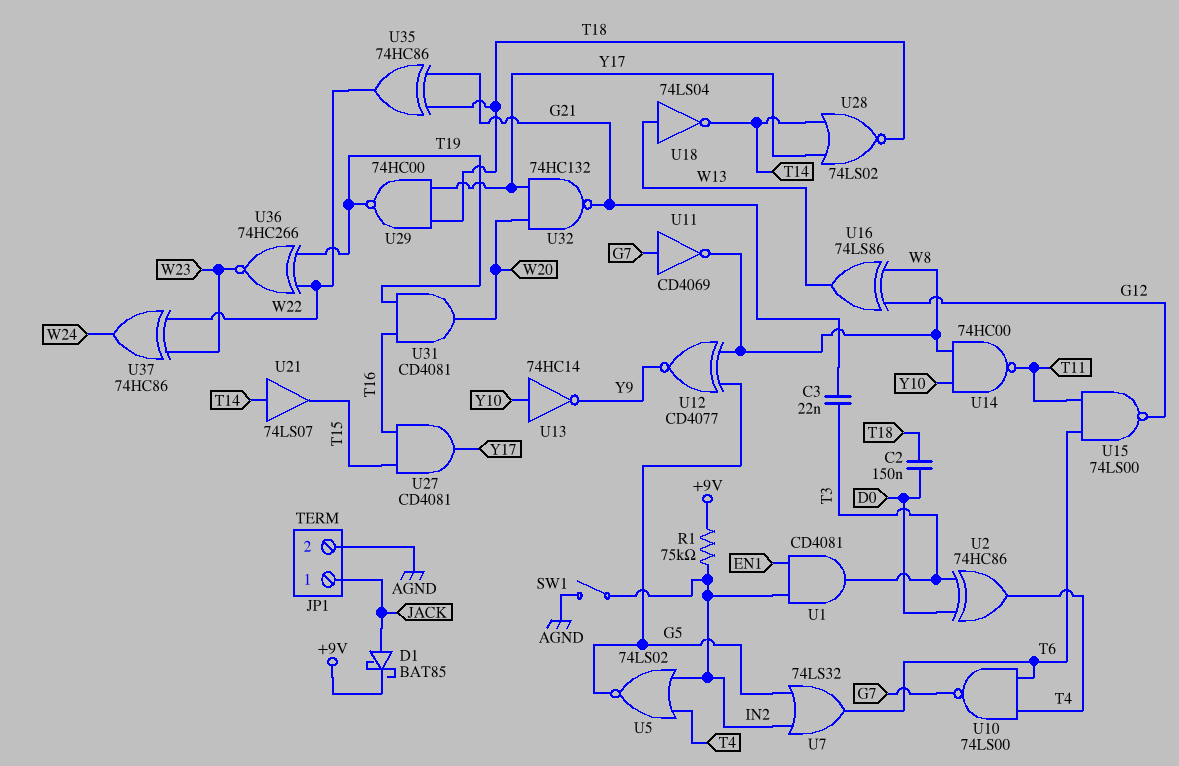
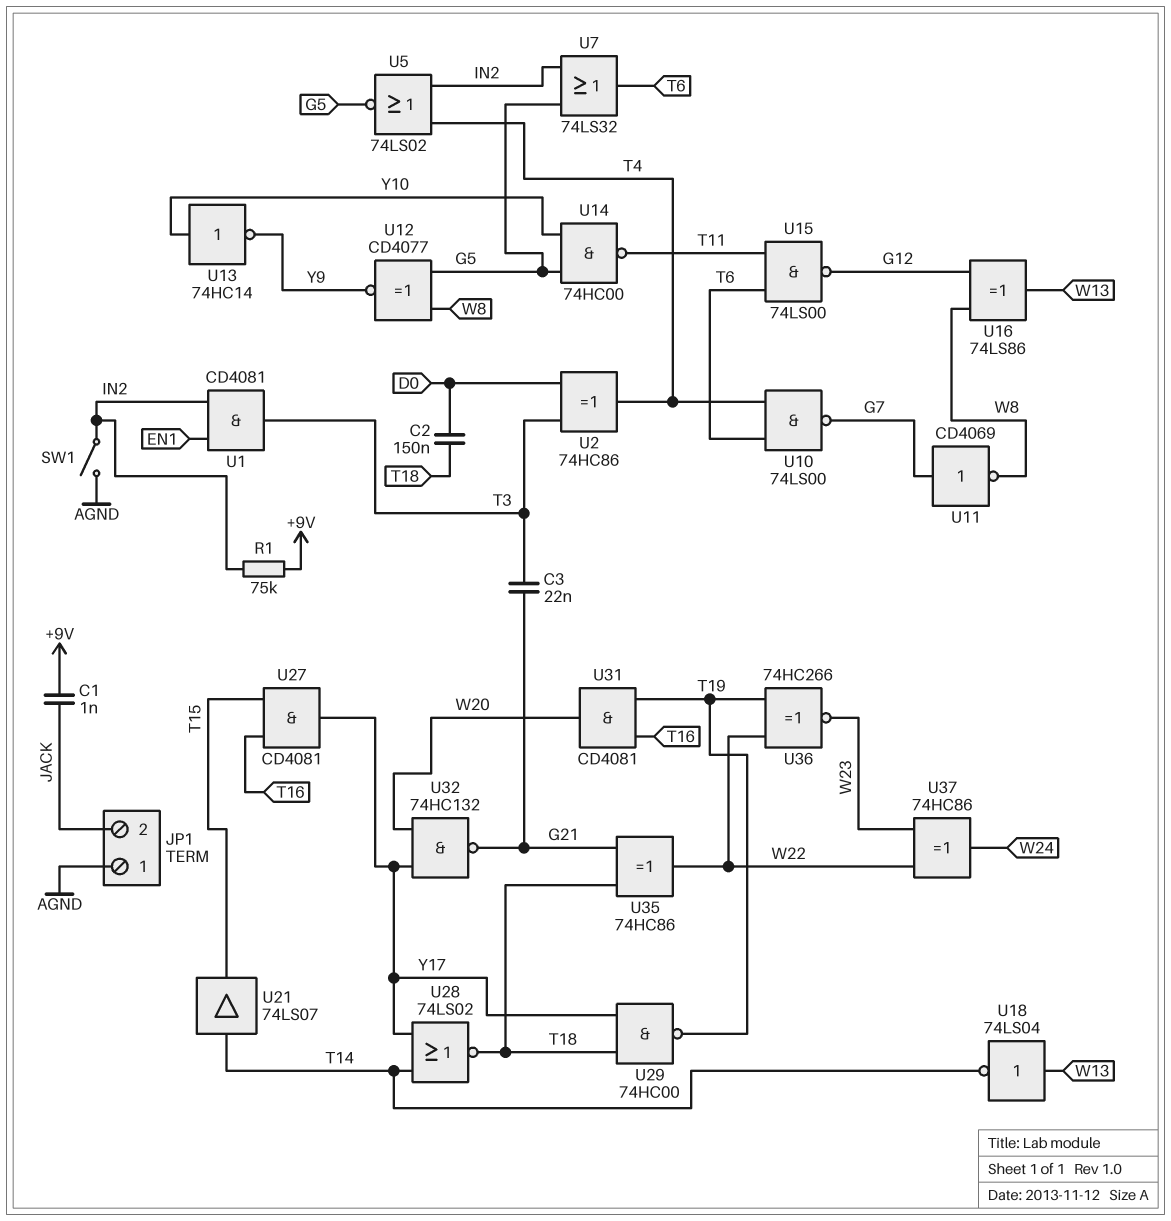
C1: none -> 1nF (+9V, JACK)
D1: schottky BAT85 (A JACK, K +9V) -> none
JP1 pin 1: JACK -> AGND
JP1 pin 2: AGND -> JACK
U14: NAND 74HC00 (in W8, in Y10, out T11) -> NAND 74HC00 (in G5, in Y10, out T11)

